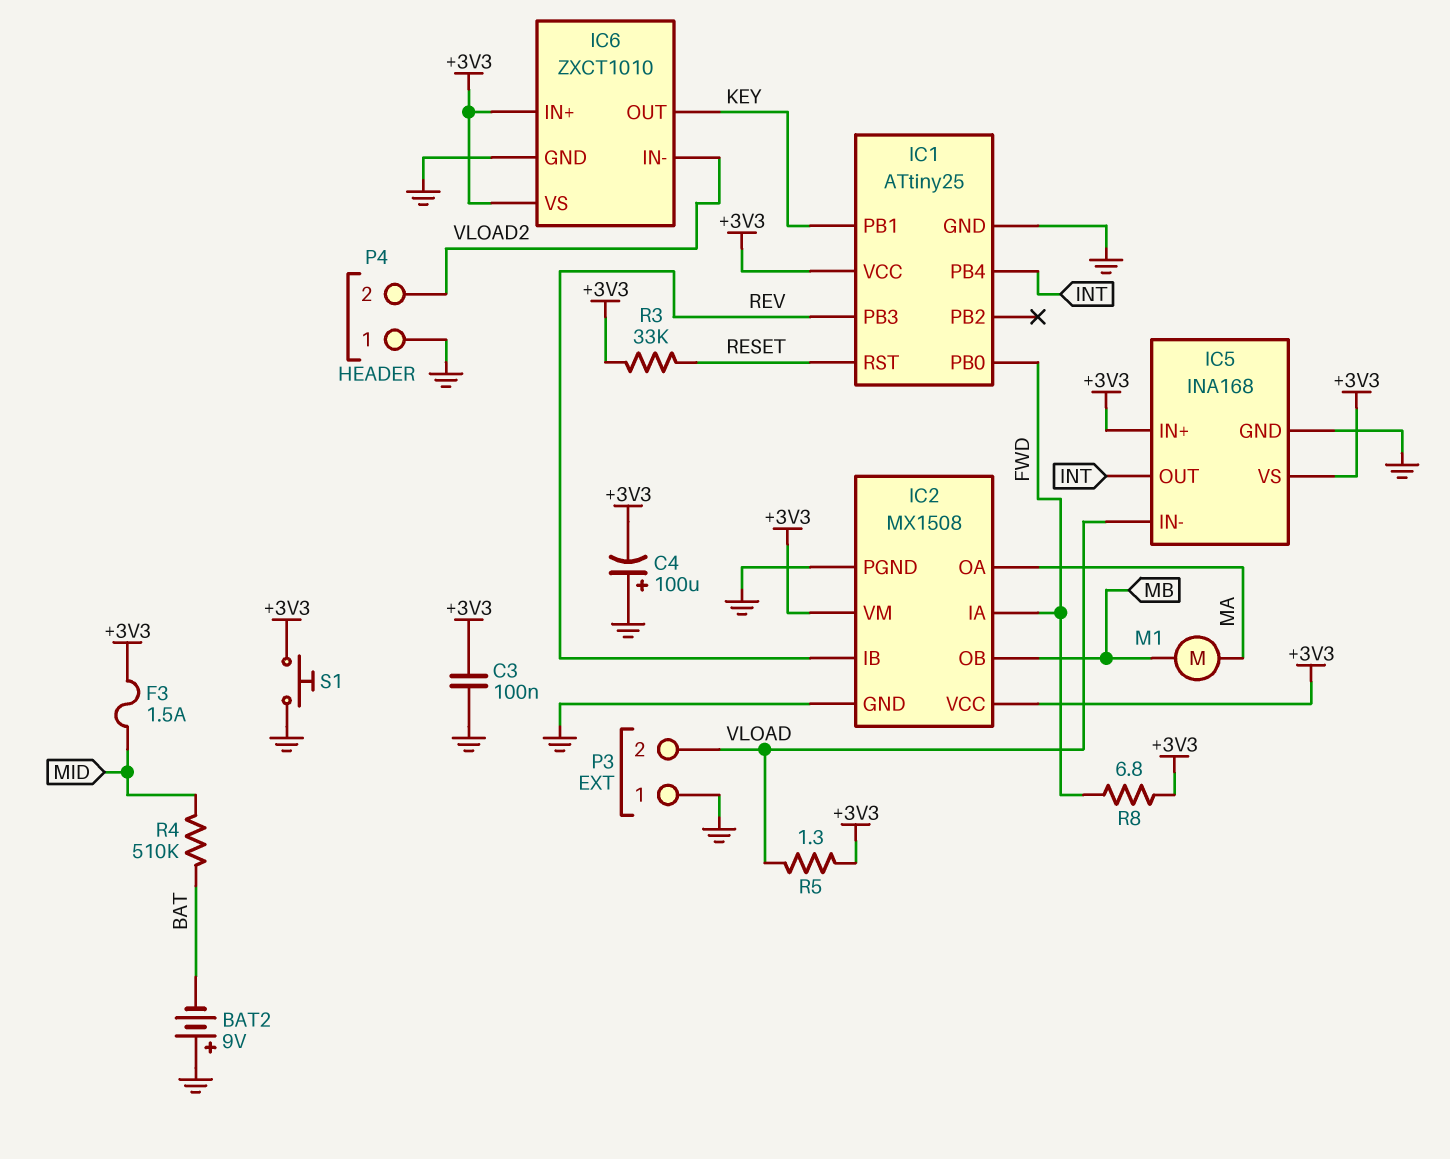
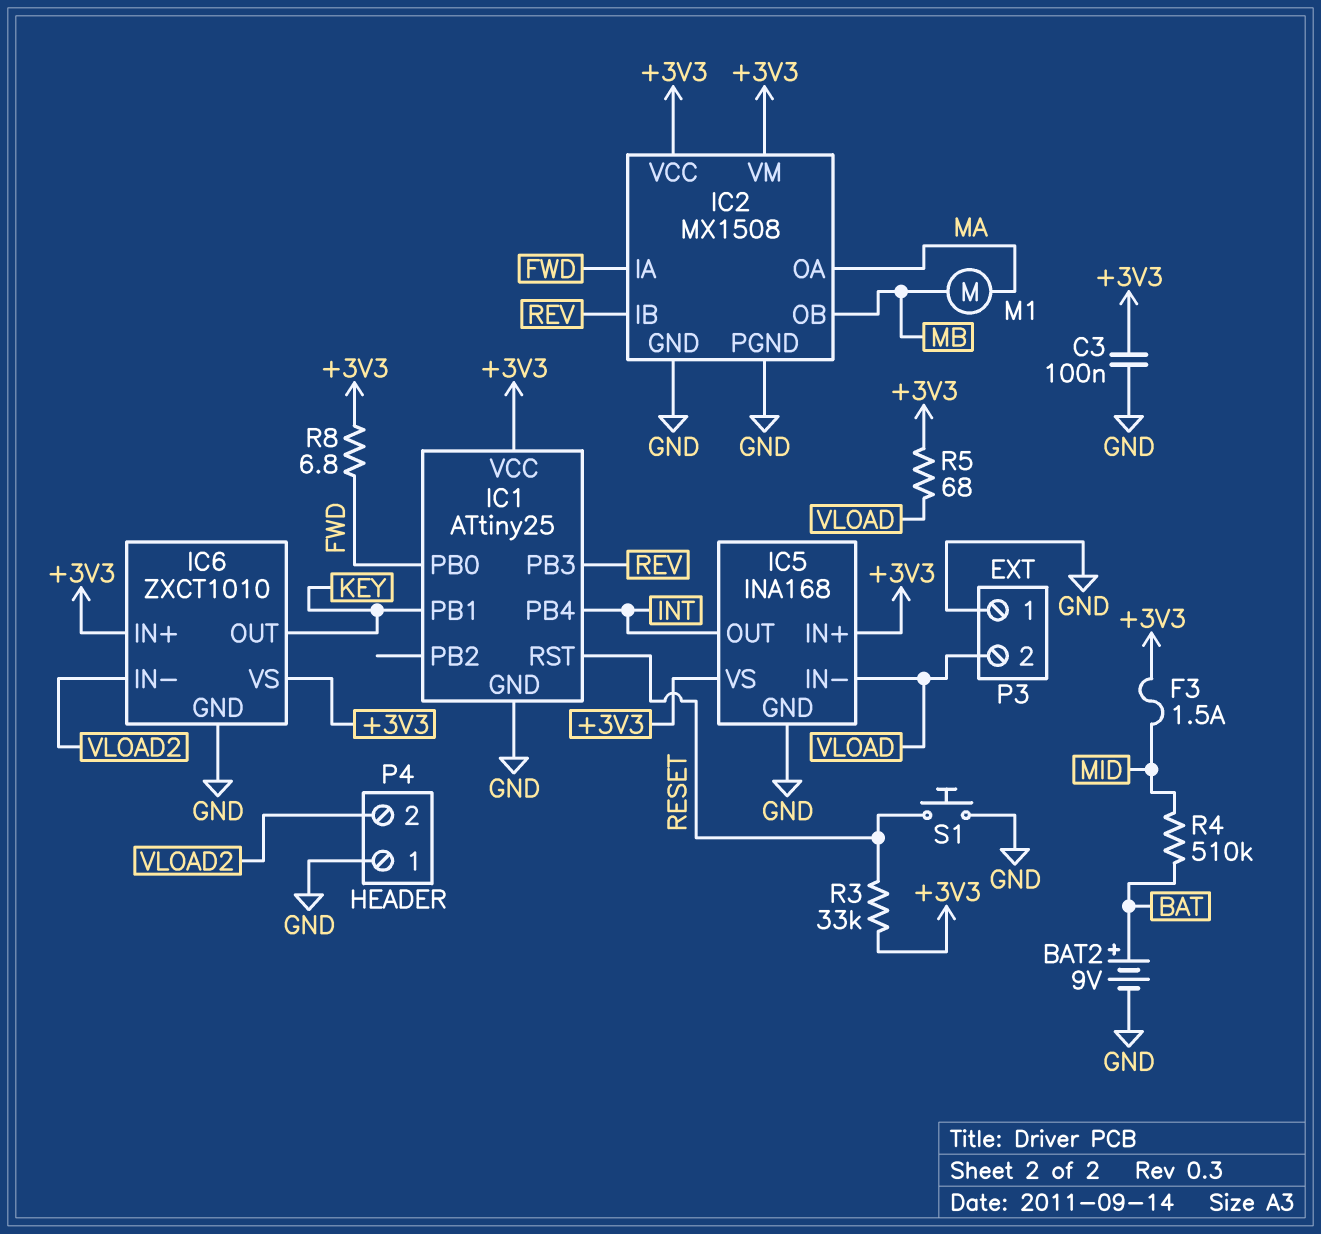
BAT2: 9V (plus GND, minus BAT) -> 9V (plus BAT, minus GND)
C4: 100uF (plus GND, minus +3V3) -> none
R5: 1.3 (+3V3, VLOAD) -> 68 (+3V3, VLOAD)
S1: button (+3V3, GND) -> button (GND, RESET)

